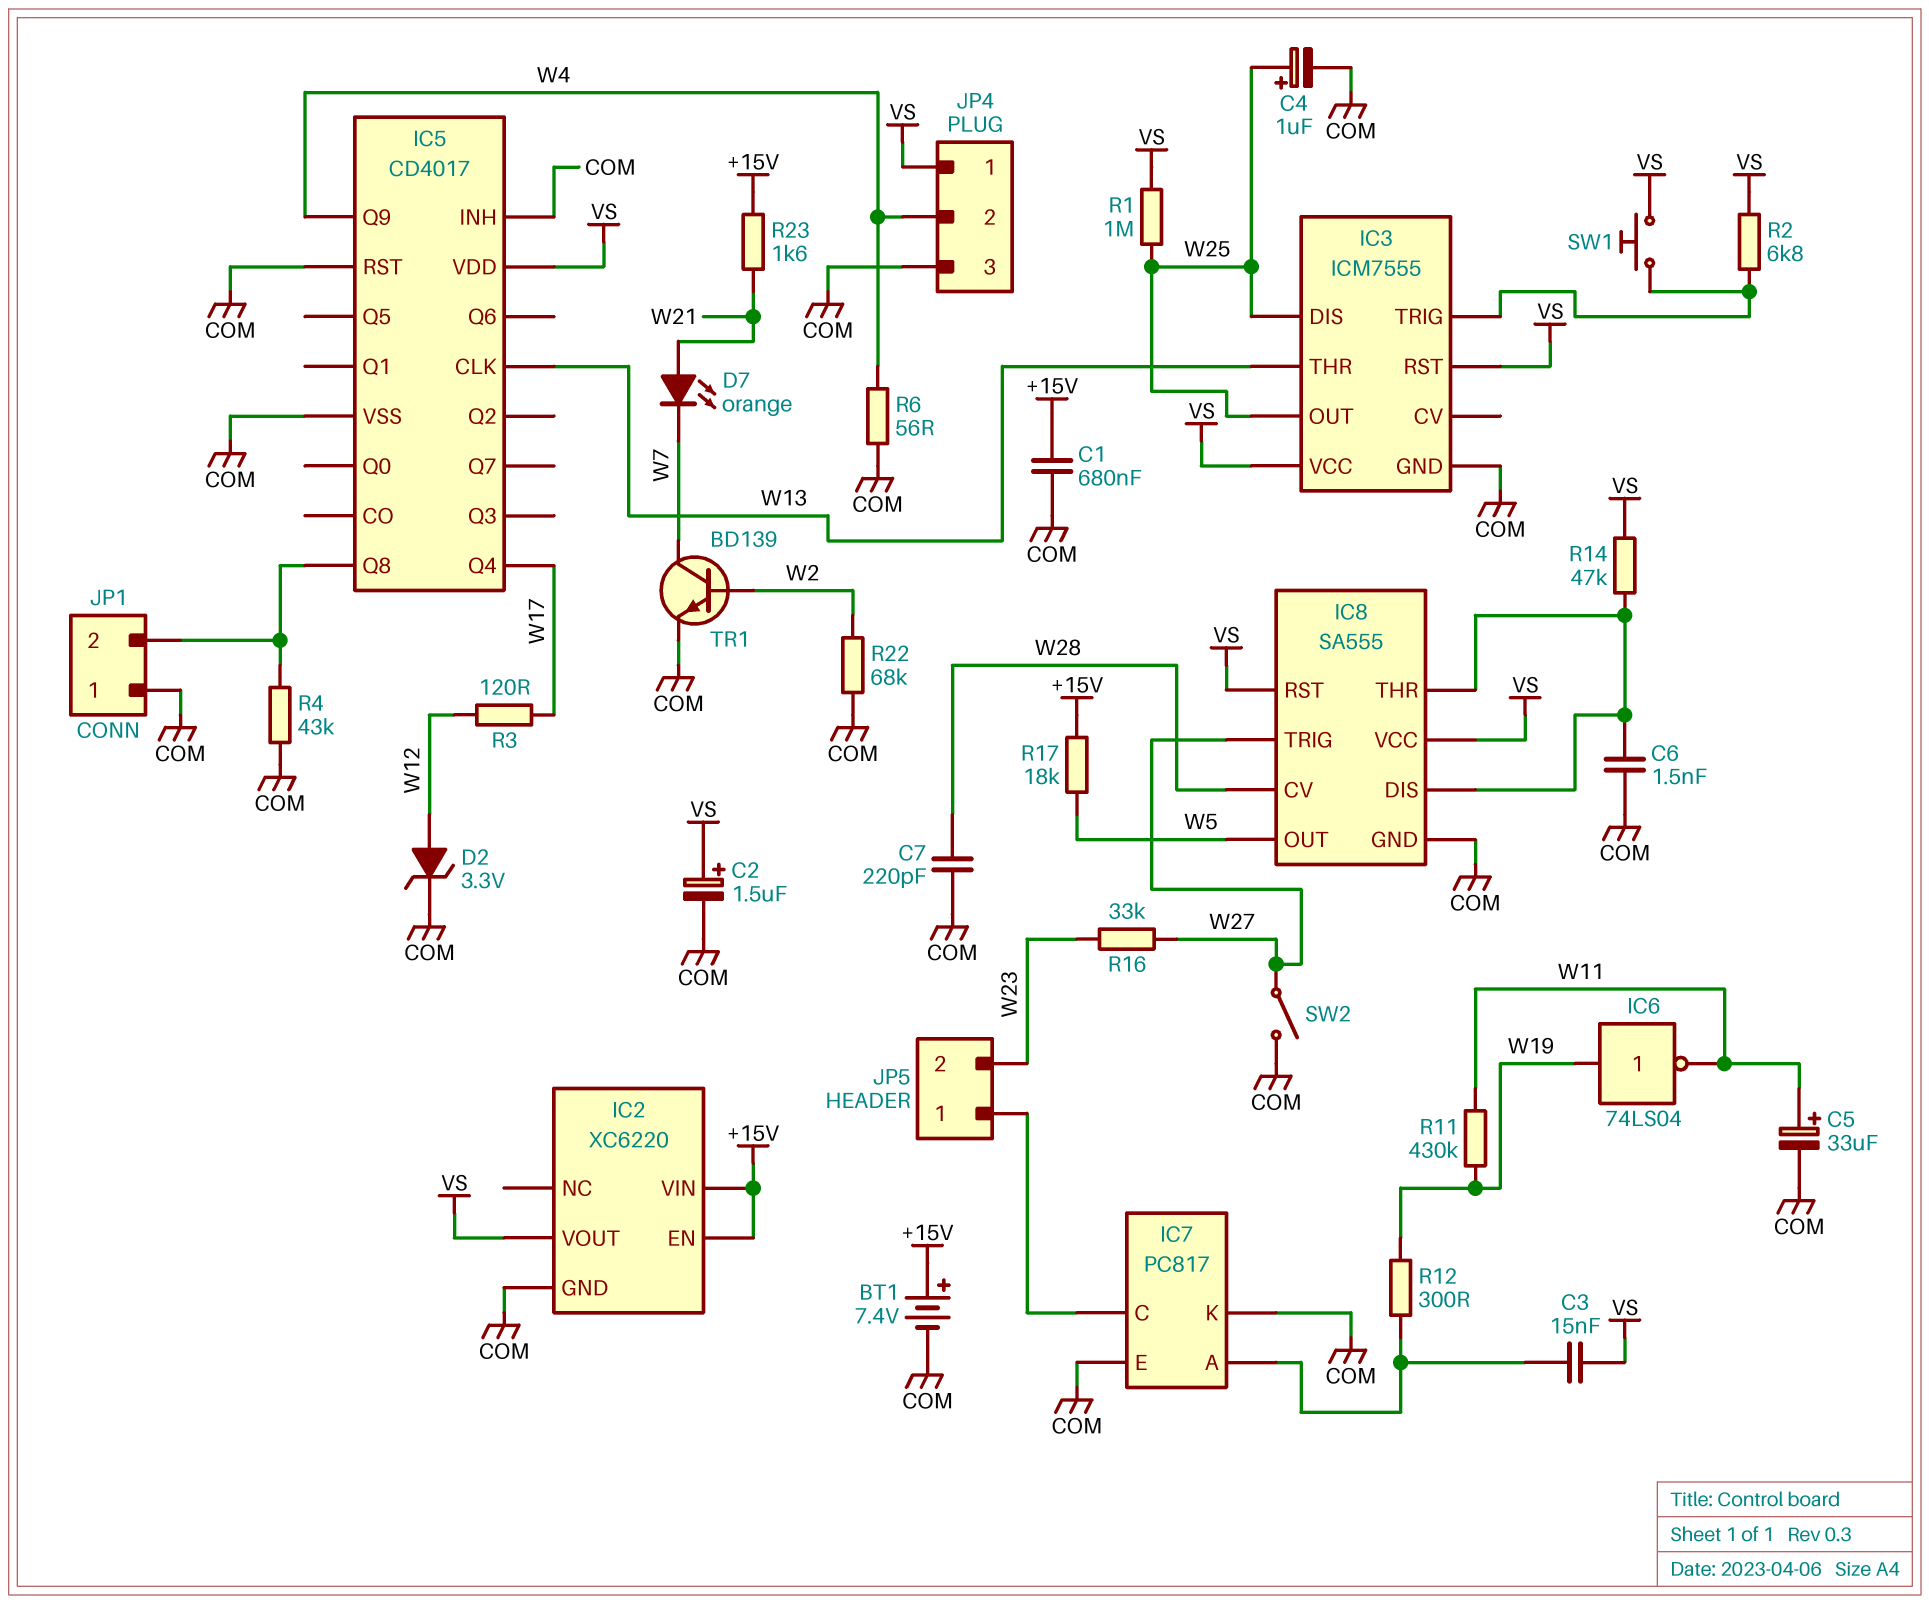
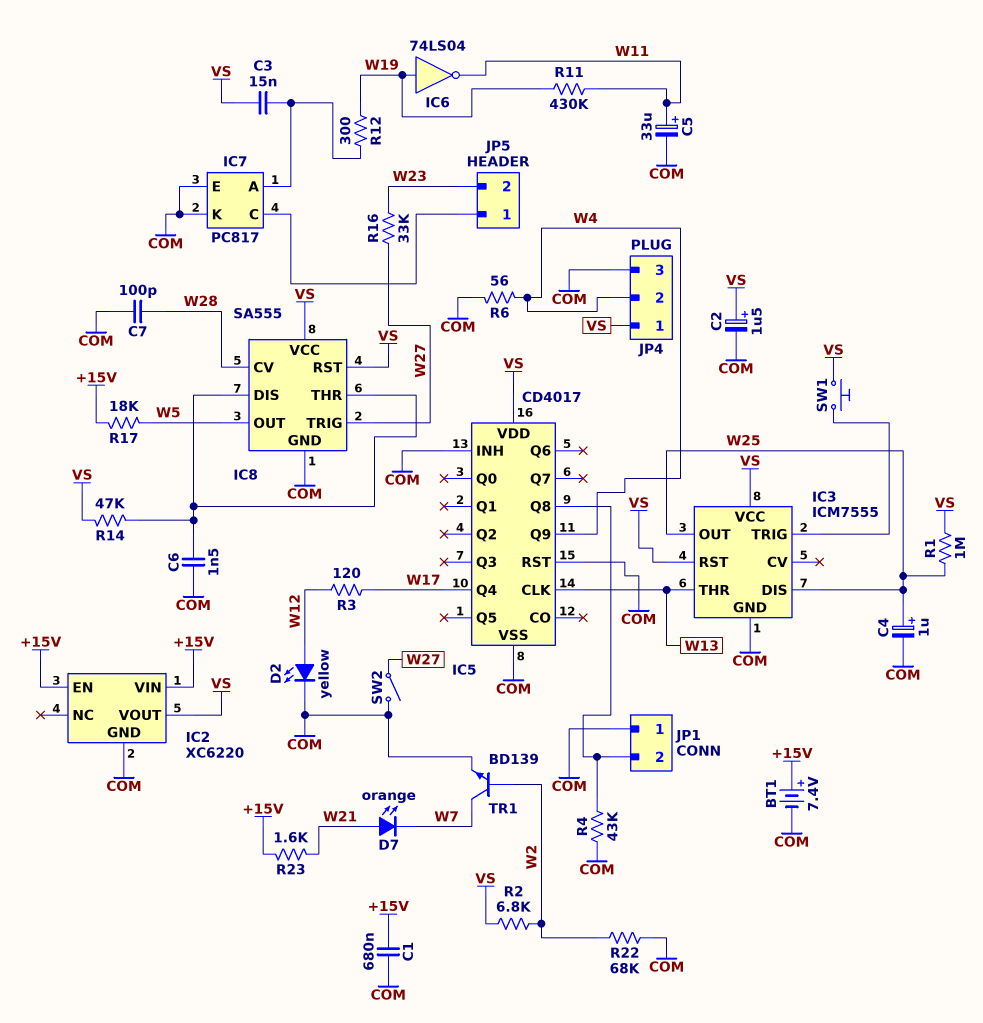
C7: 220pF (COM, W28) -> 100pF (COM, W28)
D2: zener 3.3V (A W12, K COM) -> LED yellow (A W12, K COM)
R2: 6.8k (IC3/TRIG, VS) -> 6.8k (VS, W2)

